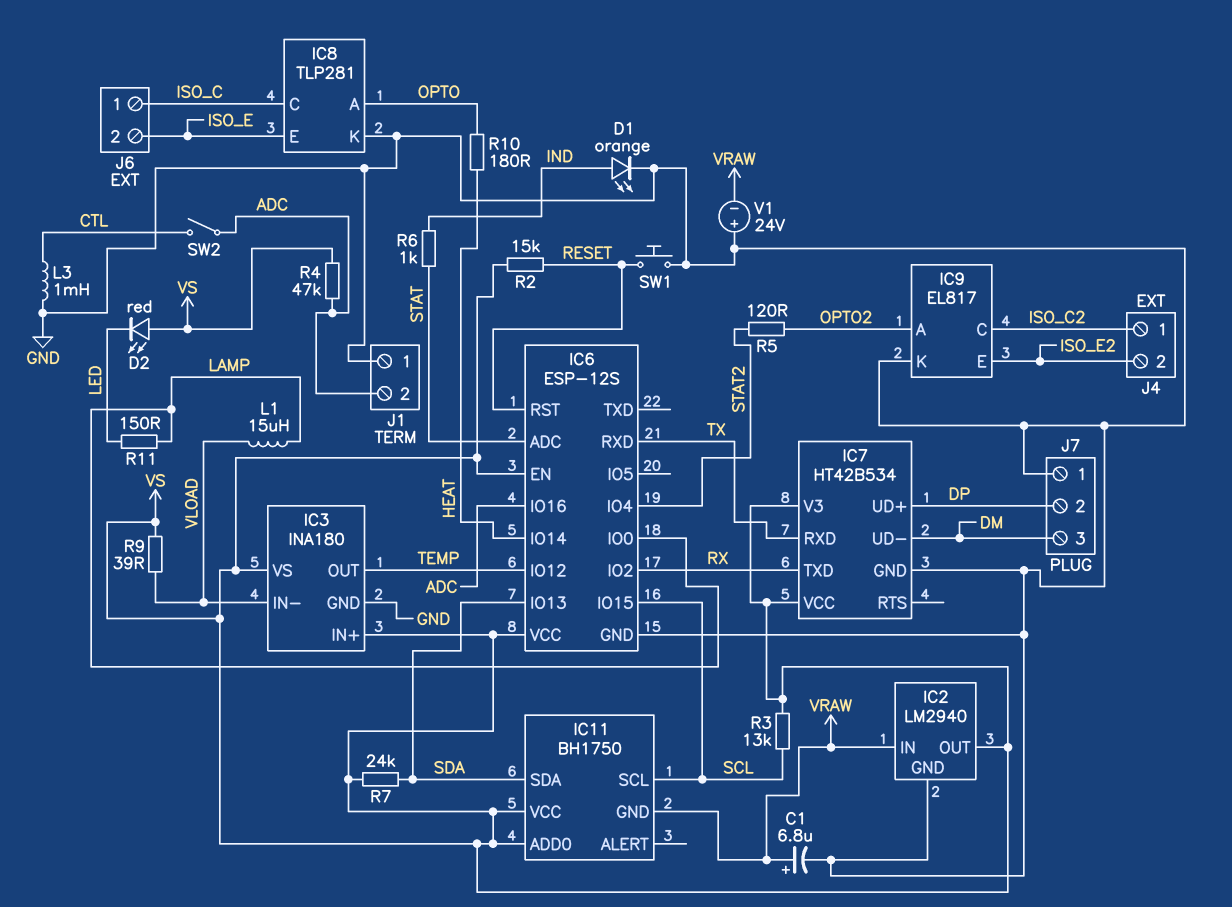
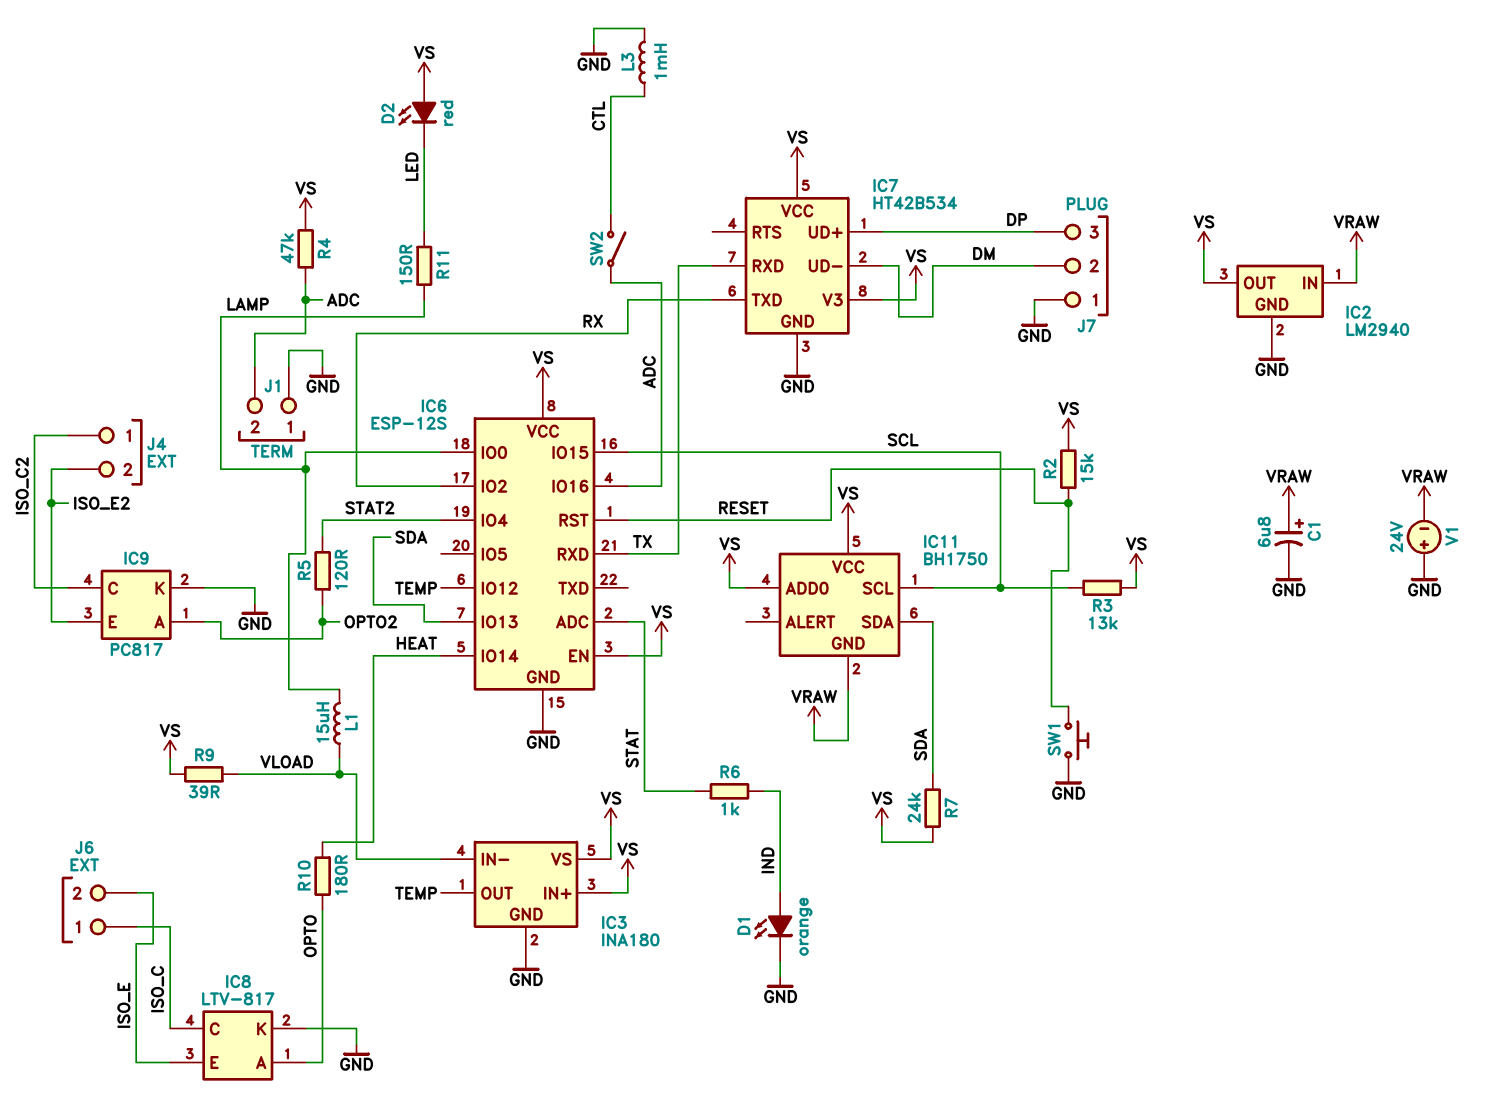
IC8: TLP281 -> LTV-817
IC9: EL817 -> PC817
J7 pin 2: DP -> DM
J7 pin 3: DM -> DP

